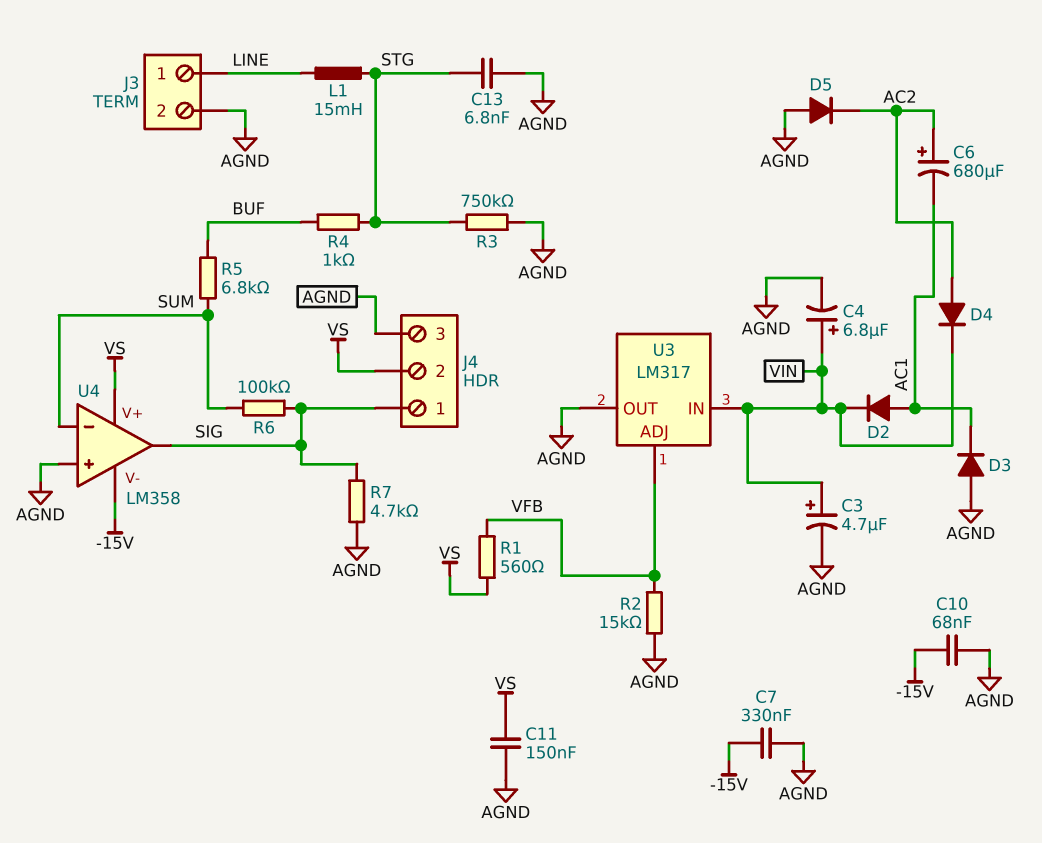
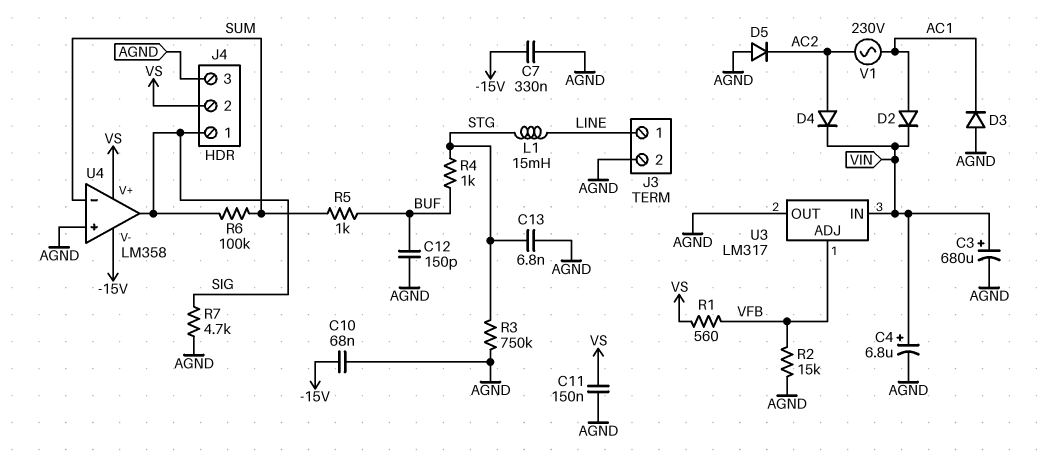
C3: 4.7uF (plus VIN, minus AGND) -> 680uF (plus VIN, minus AGND)
C6: 680uF (plus AC2, minus AC1) -> none
C12: none -> 150pF (AGND, BUF)
R5: 6.8k (BUF, SUM) -> 1k (BUF, SUM)
V1: none -> AC 230V (AC1, AC2)

